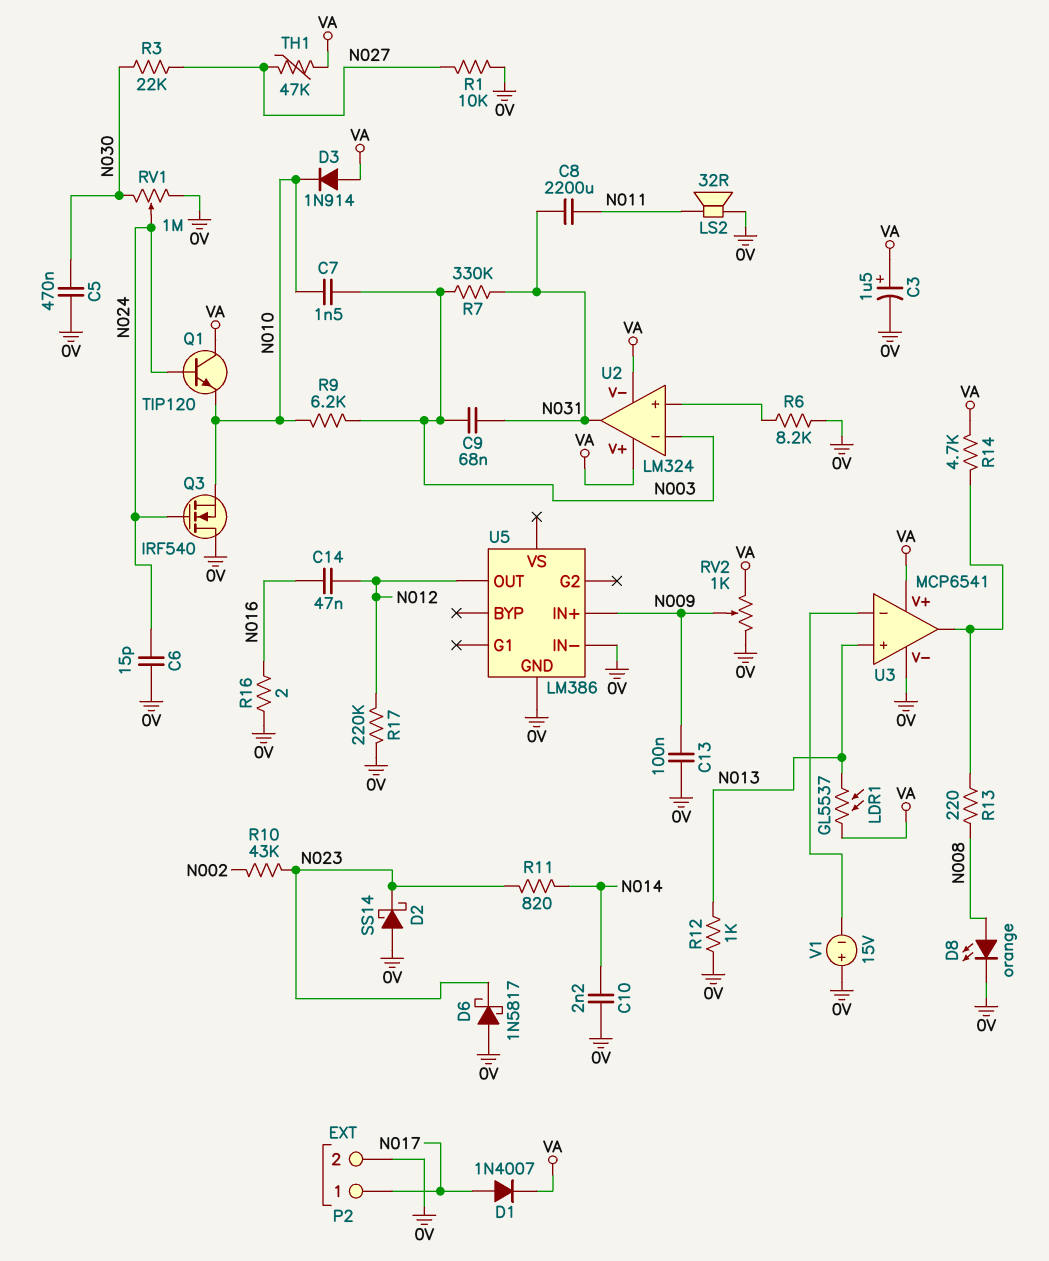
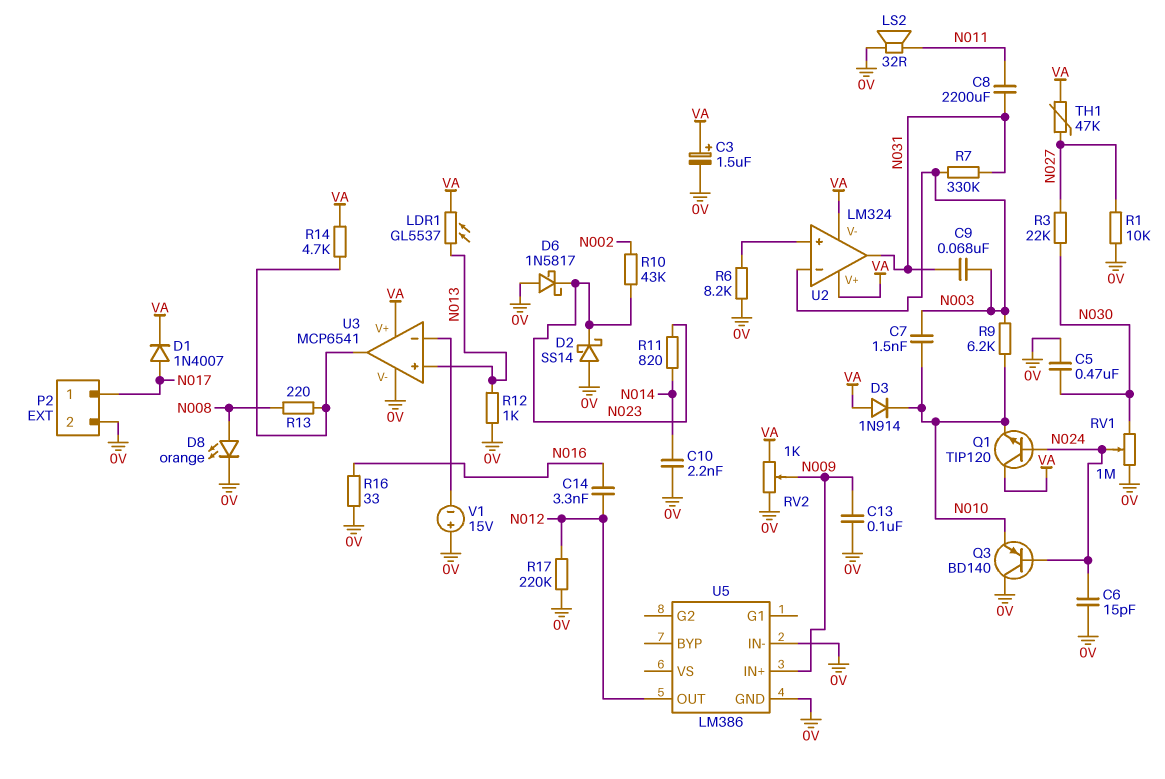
C14: 47nF (N012, N016) -> 3.3nF (N012, N016)
Q3: NMOS IRF540 (G N024, D 0V, S N010) -> PNP BD140 (B N024, C 0V, E N010)
R16: 2 (0V, N016) -> 33 (0V, N016)

